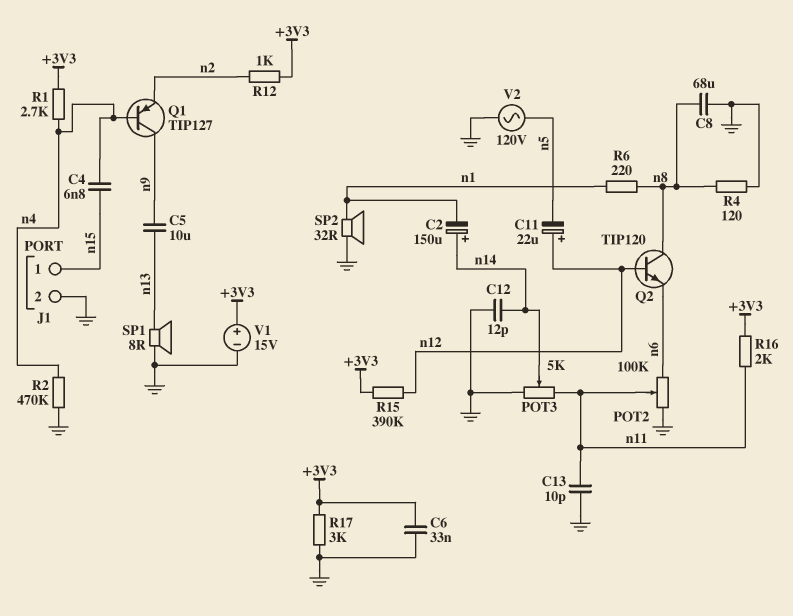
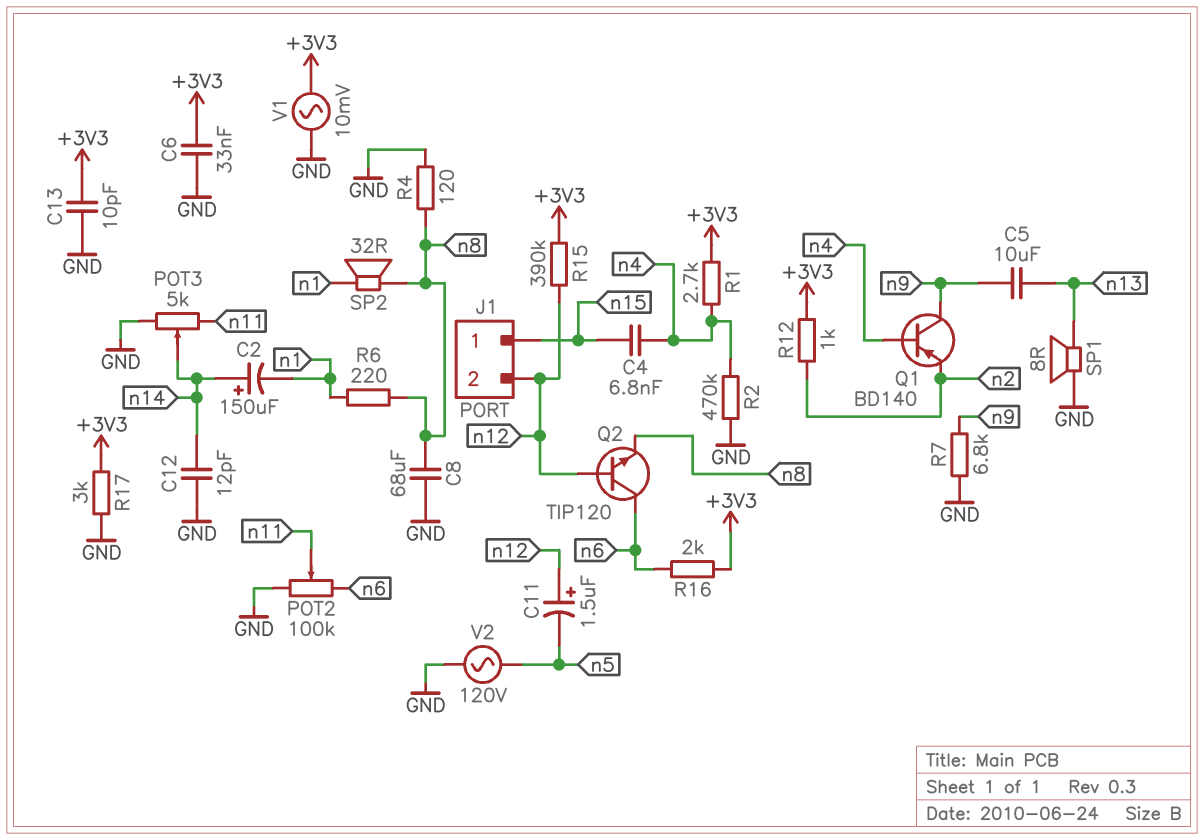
C11: 22uF (plus n12, minus n5) -> 1.5uF (plus n12, minus n5)
C13: 10pF (GND, n11) -> 10pF (+3V3, GND)
J1 pin 2: GND -> n12
Q1: PNP TIP127 (B n4, C n9, E n2) -> PNP BD140 (B n4, C n9, E n2)
Q2: NPN TIP120 (B n12, C n8, E n6) -> NPN TIP120 (B n12, C n6, E n8)
R7: none -> 6.8k (GND, n9)
R16: 2k (+3V3, n11) -> 2k (+3V3, n6)
SP2: speaker 32R (GND, n1) -> speaker 32R (n1, n8)
V1: 15V (plus +3V3, minus GND) -> AC 10mV (+3V3, GND)

